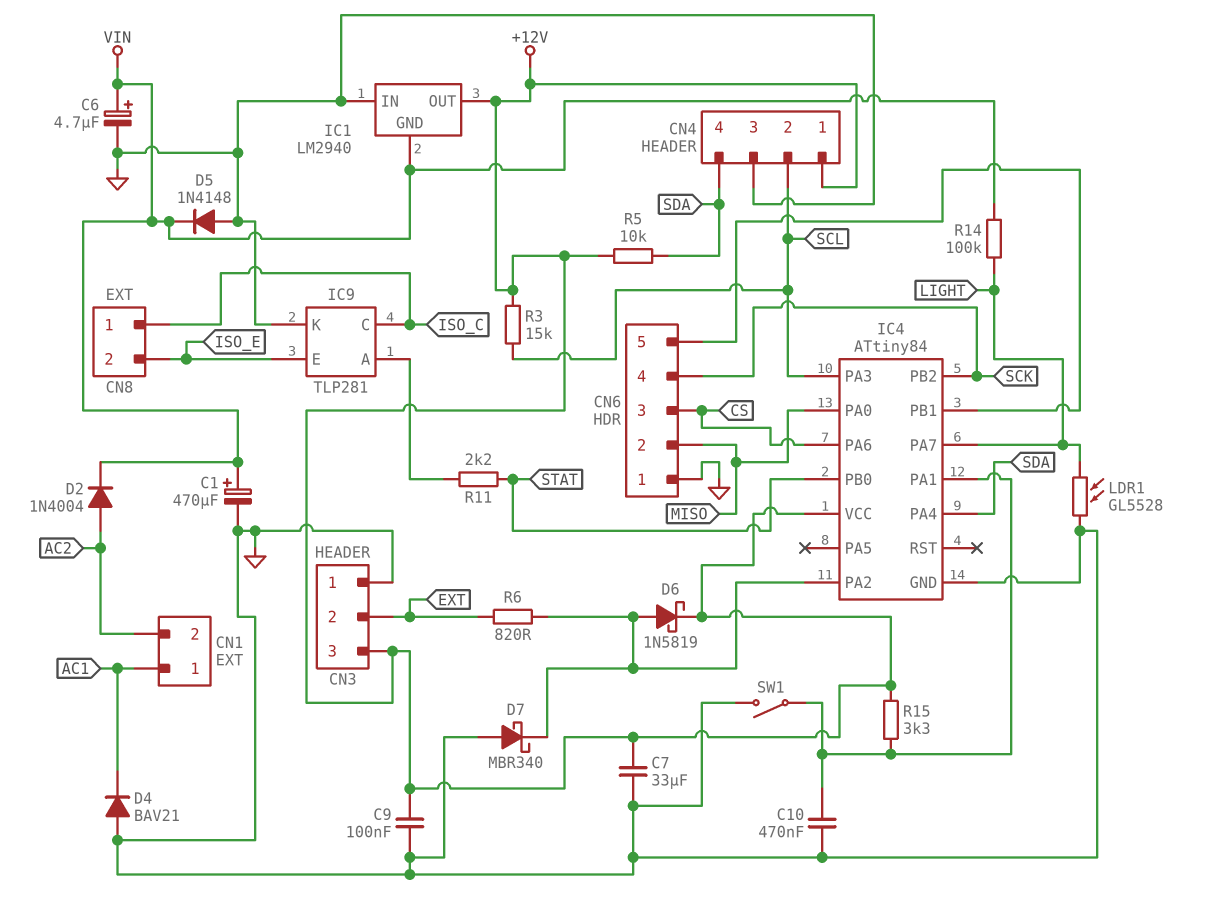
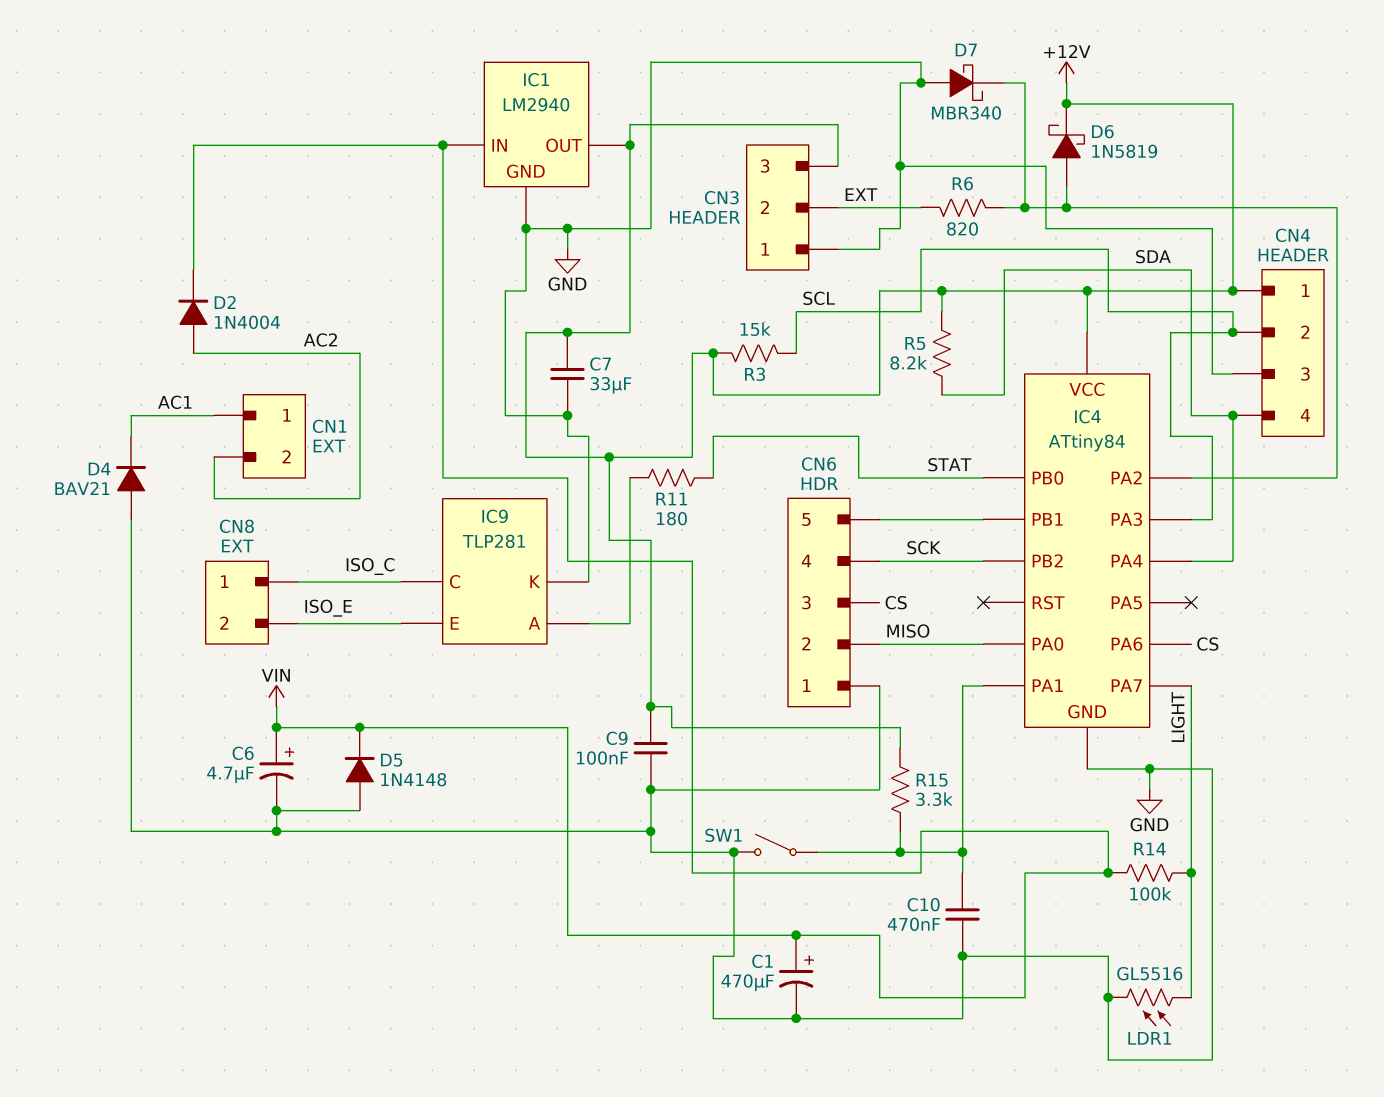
IC1 pin GND: VIN -> GND
IC1 pin IN: GND -> VIN
LDR1: GL5528 (GND, LIGHT) -> GL5516 (GND, LIGHT)
R5: 10k (+12V, SDA) -> 8.2k (+12V, SDA)
R11: 2.2k (IC9/A, STAT) -> 180 (IC9/A, STAT)

